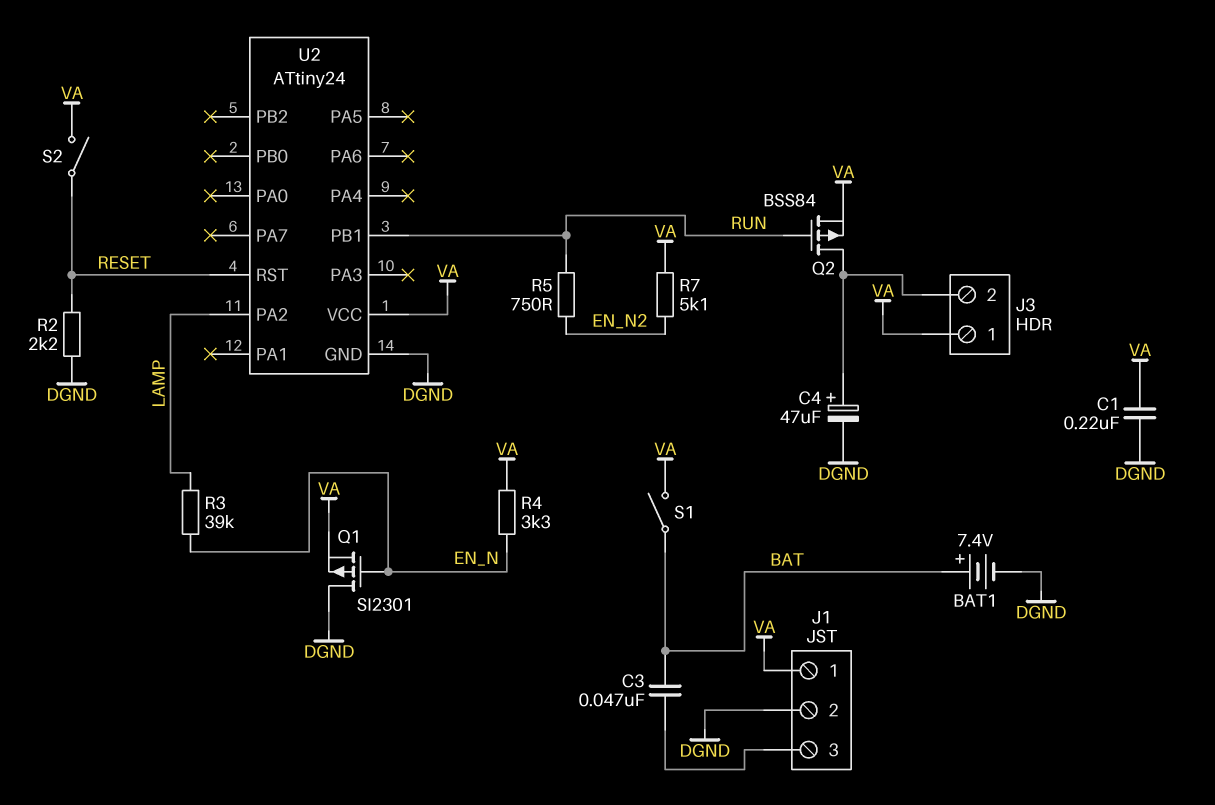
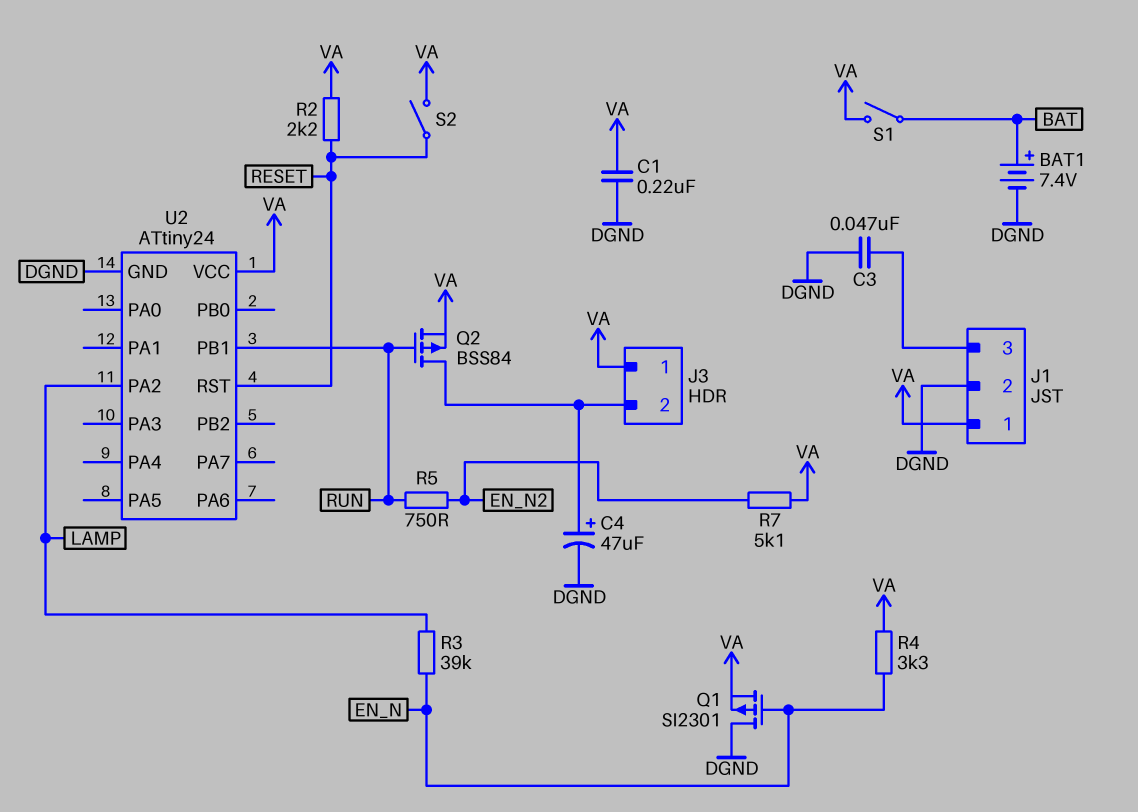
C3: 47nF (BAT, J1/3) -> 47nF (DGND, J1/3)
R2: 2.2k (DGND, RESET) -> 2.2k (RESET, VA)

